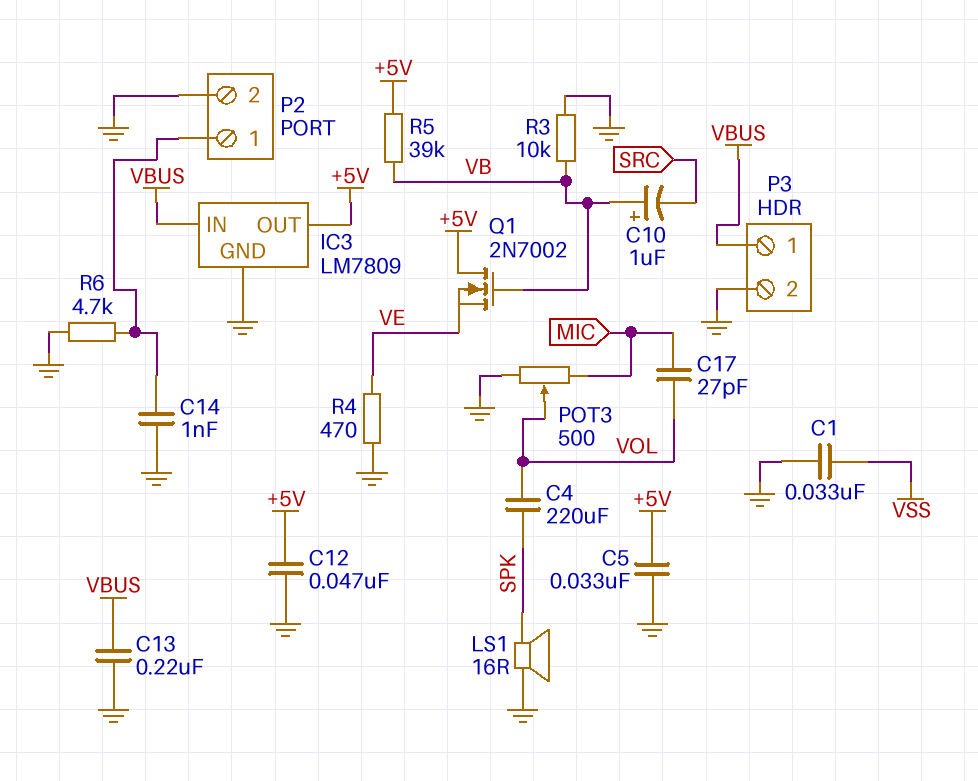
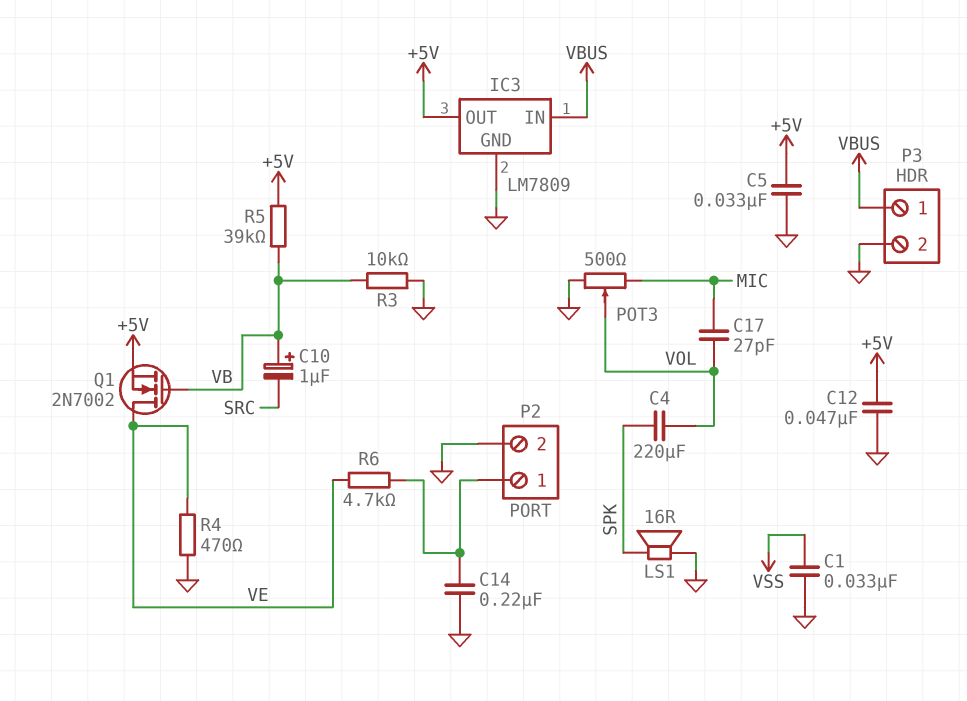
C13: 220nF (GND, VBUS) -> none
C14: 1nF (GND, P2/1) -> 220nF (GND, P2/1)
Q1: NMOS 2N7002 (G VB, D +5V, S VE) -> NMOS 2N7002 (G VB, D VE, S +5V)
R6: 4.7k (GND, P2/1) -> 4.7k (P2/1, VE)

